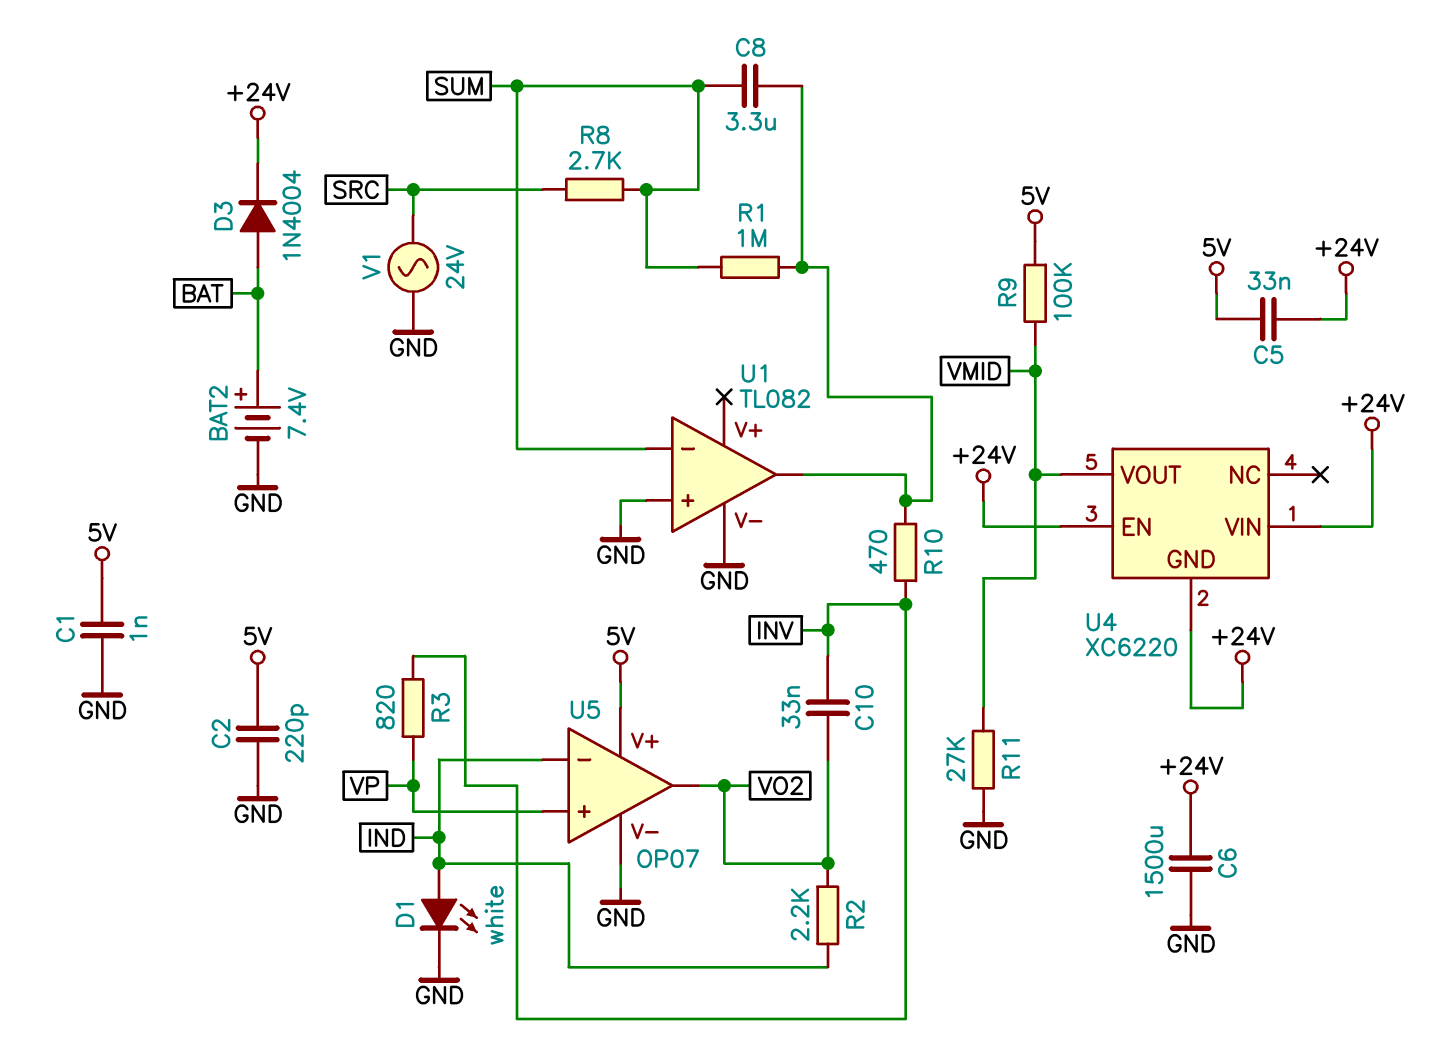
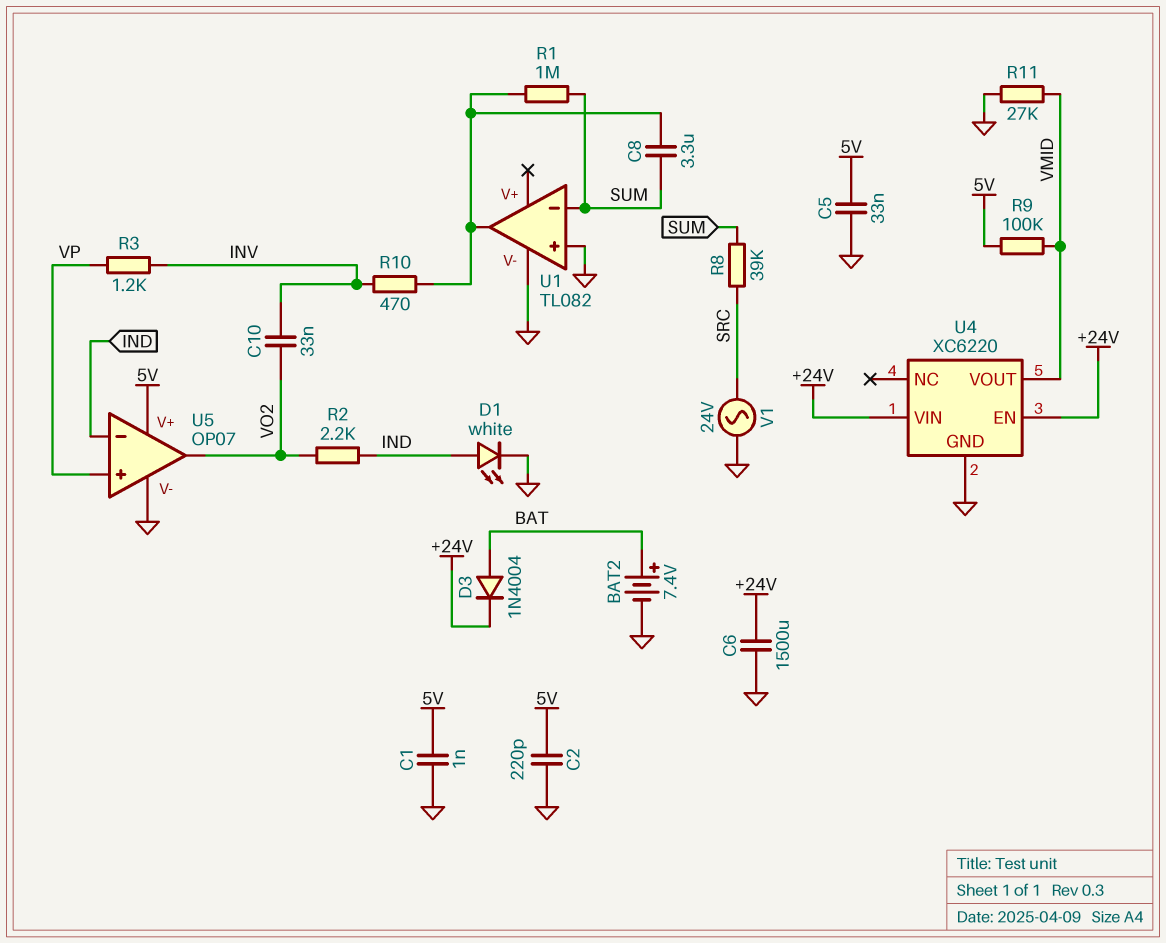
C5: 33nF (+24V, 5V) -> 33nF (5V, GND)
R3: 820 (INV, VP) -> 1.2k (INV, VP)
R8: 2.7k (SRC, SUM) -> 39k (SRC, SUM)
U4 pin GND: +24V -> GND

